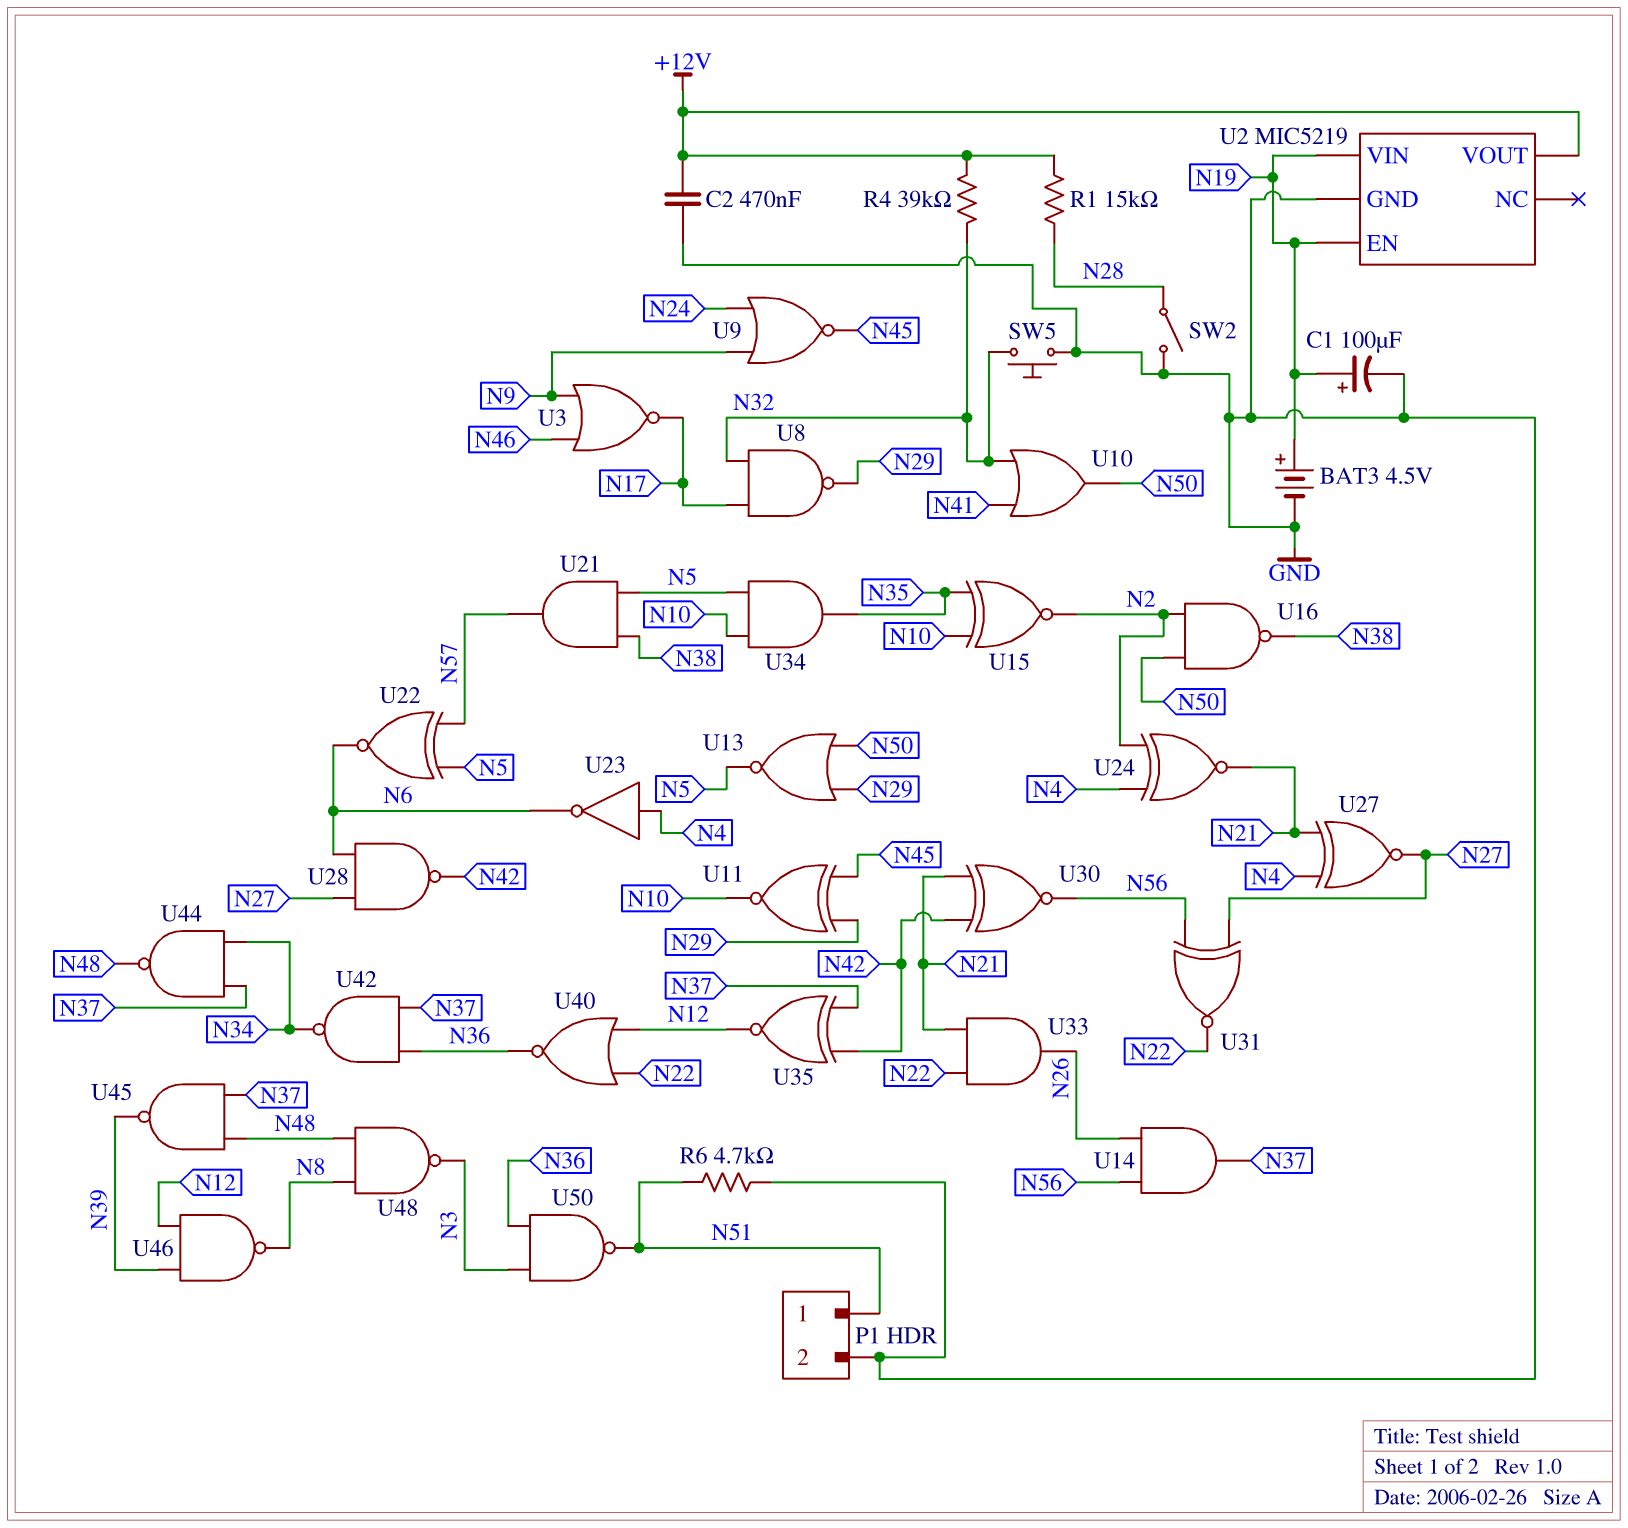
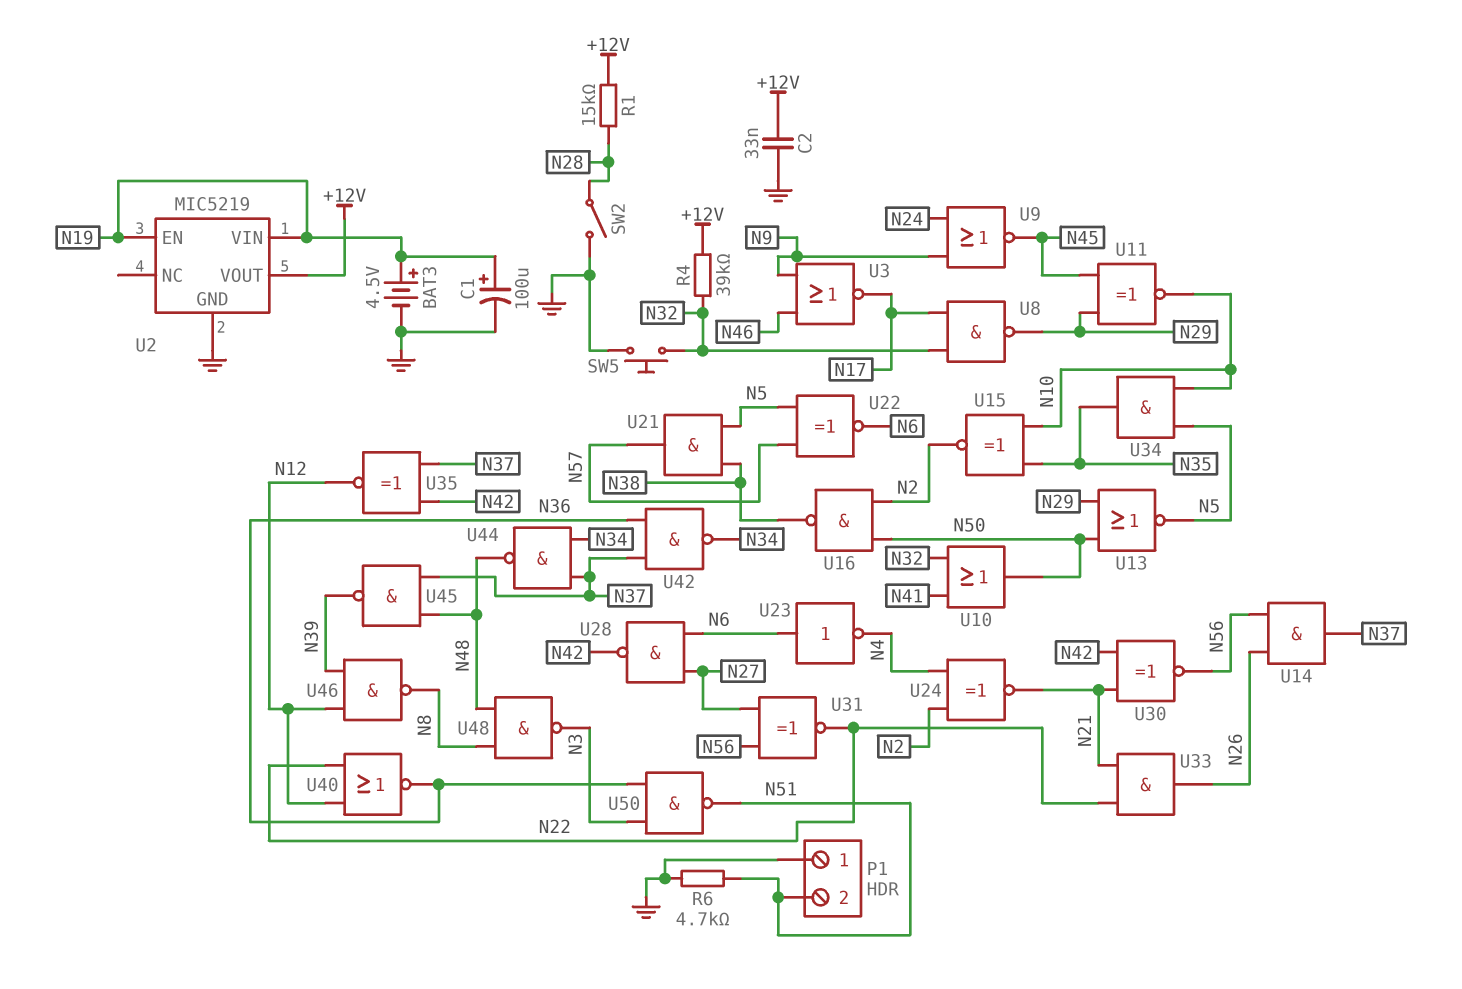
C2: 470nF (+12V, GND) -> 33nF (+12V, GND)
P1 pin 1: N51 -> GND
P1 pin 2: GND -> N51
U23: NOT (in N4, out N6) -> NOT (in N6, out N4)
U27: XNOR (in N4, in N21, out N27) -> none

